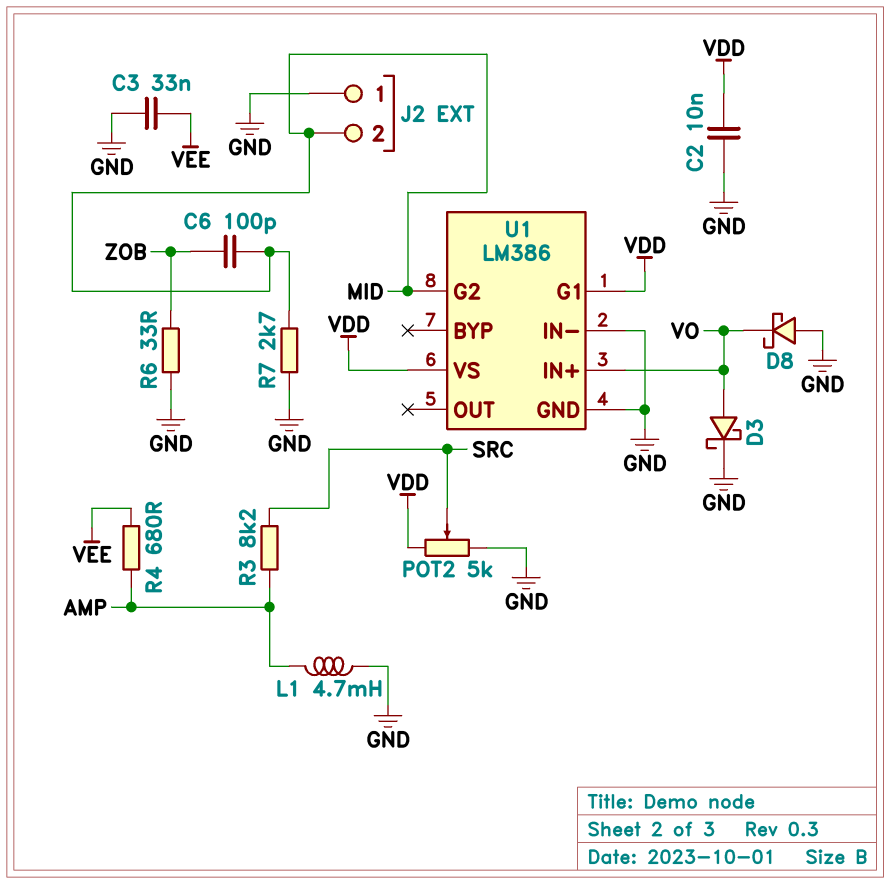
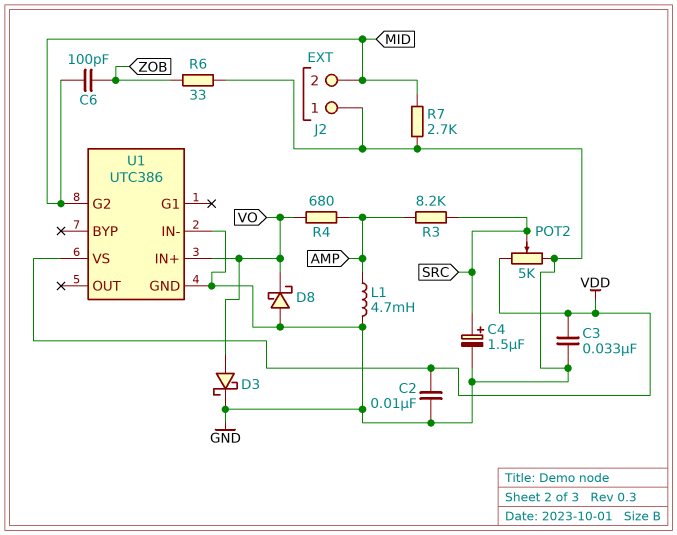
C3: 33nF (GND, VEE) -> 33nF (GND, VDD)
C4: none -> 1.5uF (plus SRC, minus GND)
R4: 680 (AMP, VEE) -> 680 (AMP, VO)
U1: LM386 -> UTC386
U1 pin G1: VDD -> none

